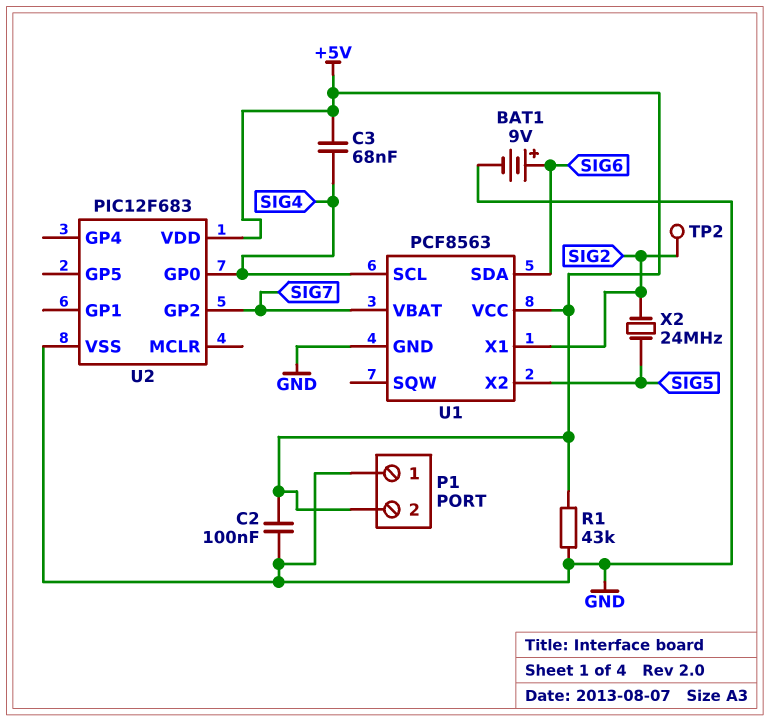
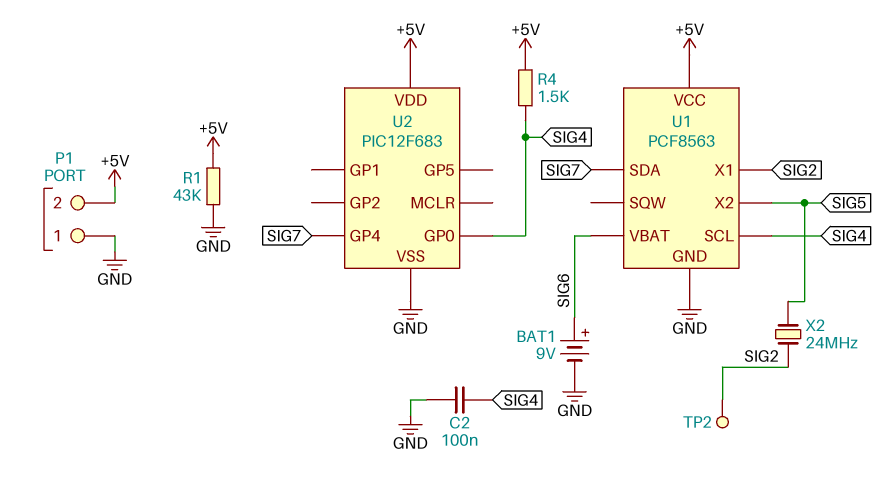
C2: 100nF (+5V, GND) -> 100nF (GND, SIG4)
C3: 68nF (+5V, SIG4) -> none
R4: none -> 1.5k (+5V, SIG4)
U1 pin SDA: SIG6 -> SIG7
U1 pin VBAT: SIG7 -> SIG6
U2 pin GP2: SIG7 -> none
U2 pin GP4: none -> SIG7

